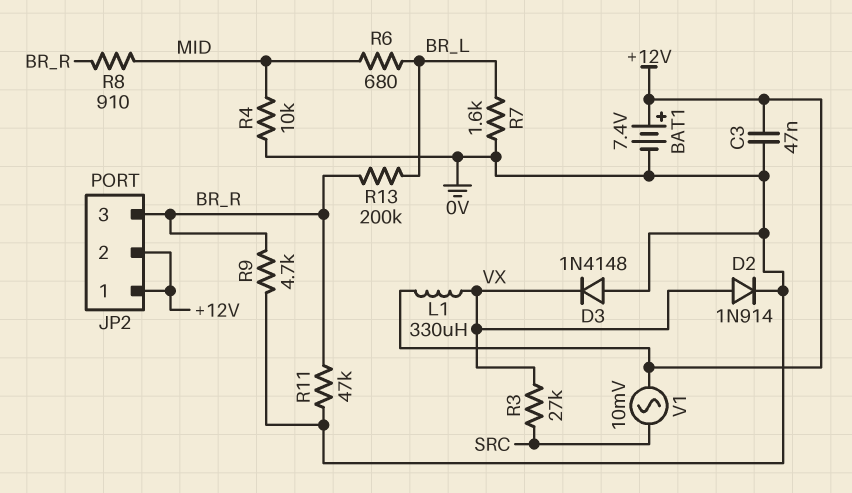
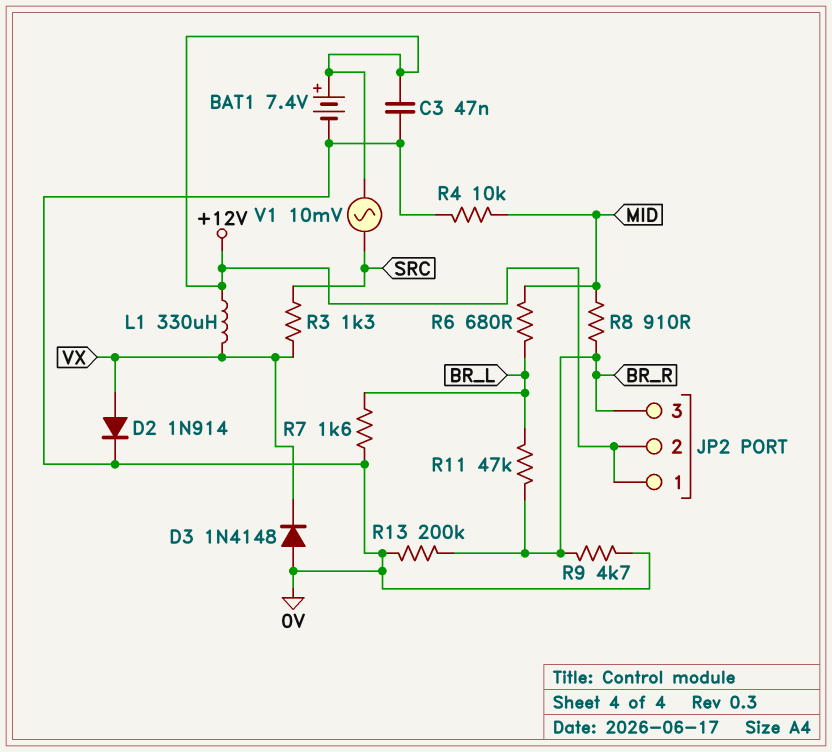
R3: 27k (SRC, VX) -> 1.3k (SRC, VX)
R11: 47k (0V, BR_R) -> 47k (BR_L, BR_R)
R13: 200k (BR_L, BR_R) -> 200k (0V, BR_R)

